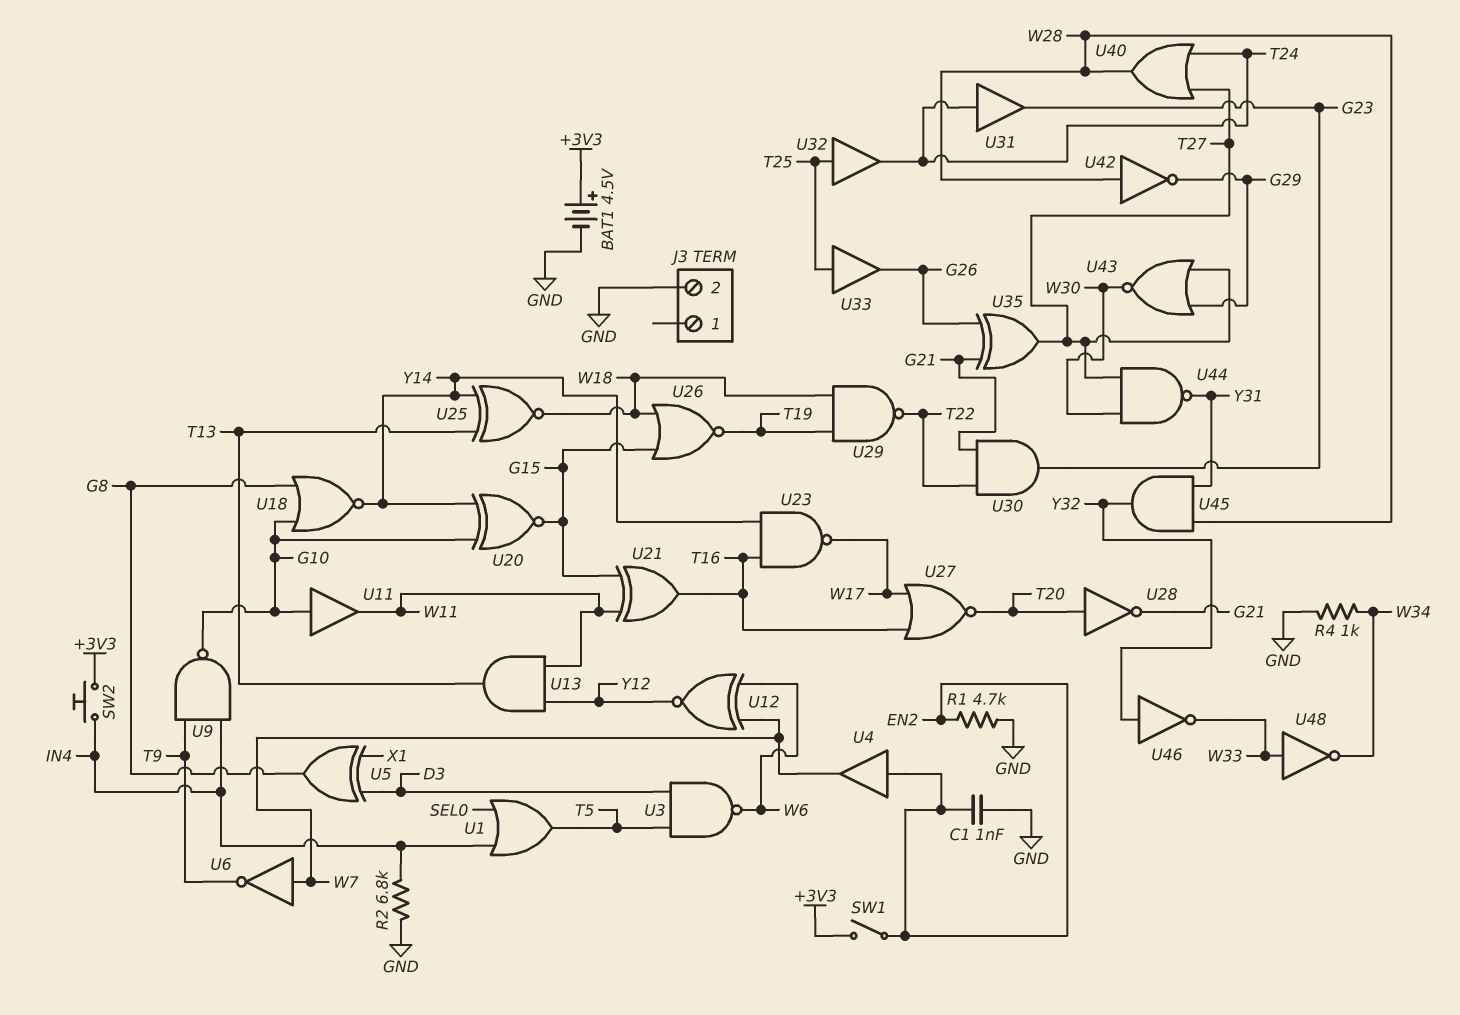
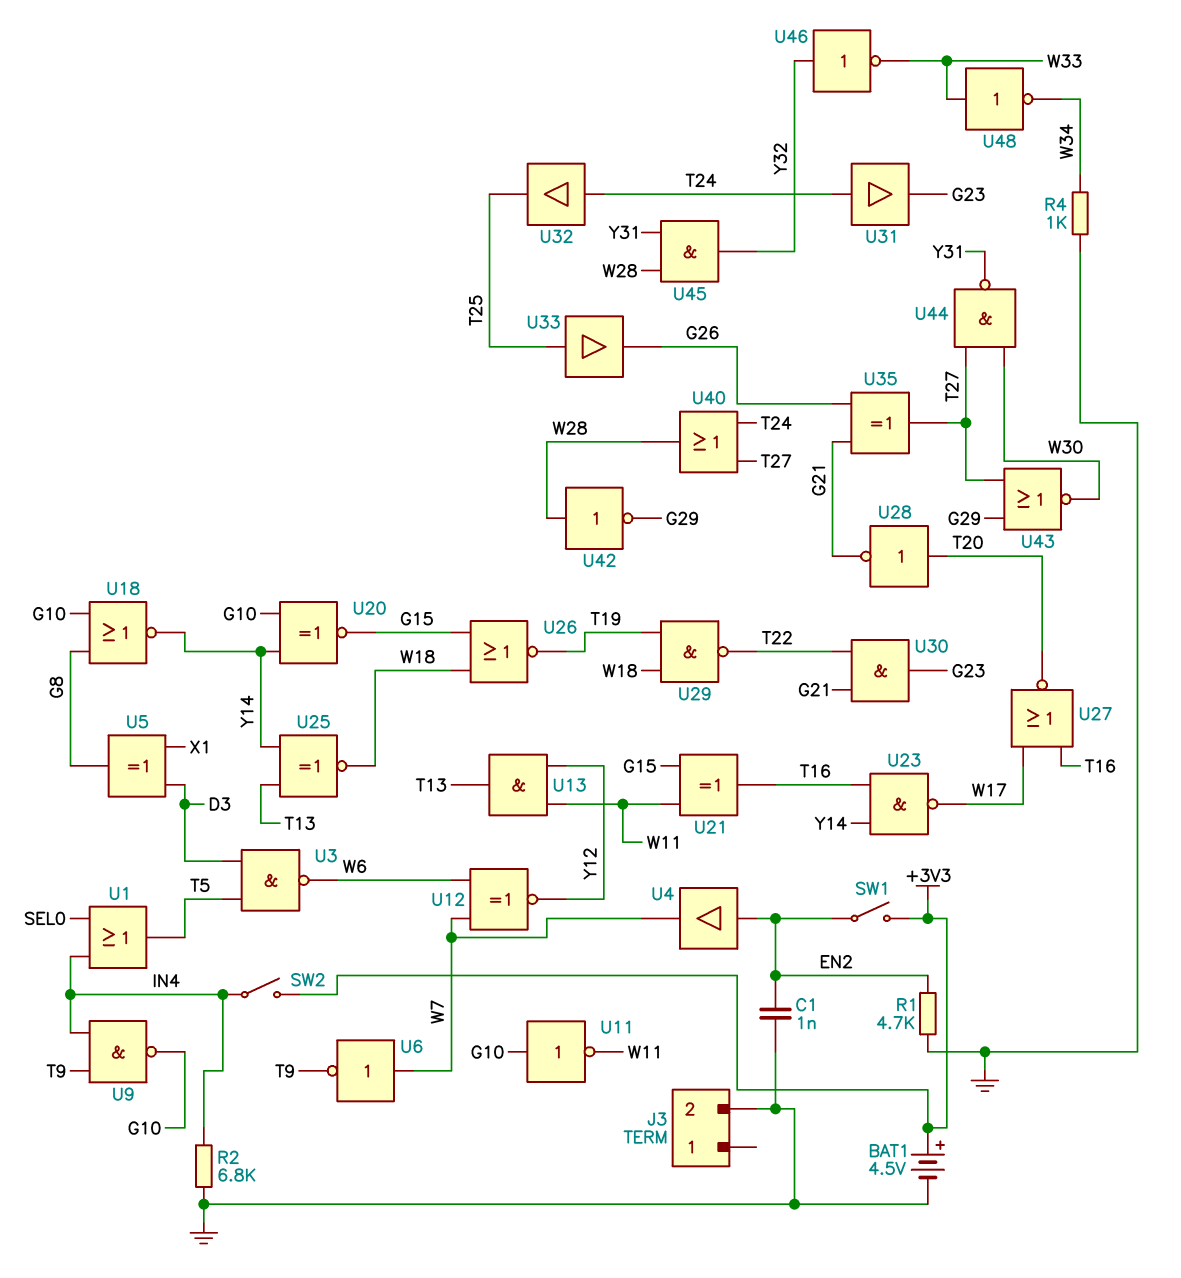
SW2: button (+3V3, IN4) -> switch (+3V3, IN4)
U11: buffer (in G10, out W11) -> NOT (in G10, out W11)
U32: buffer (in T25, out T24) -> buffer (in T24, out T25)

